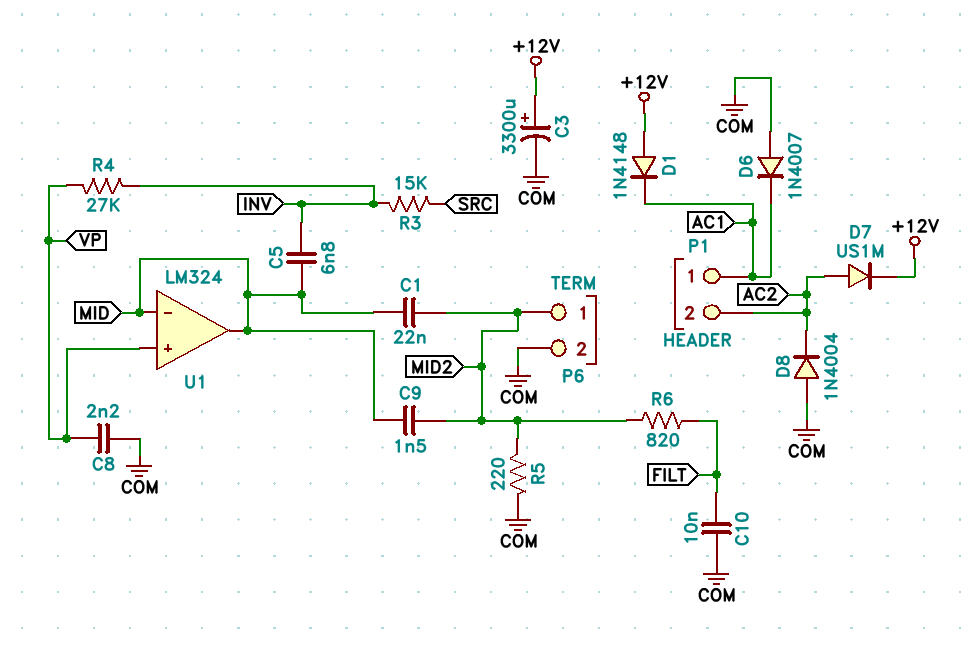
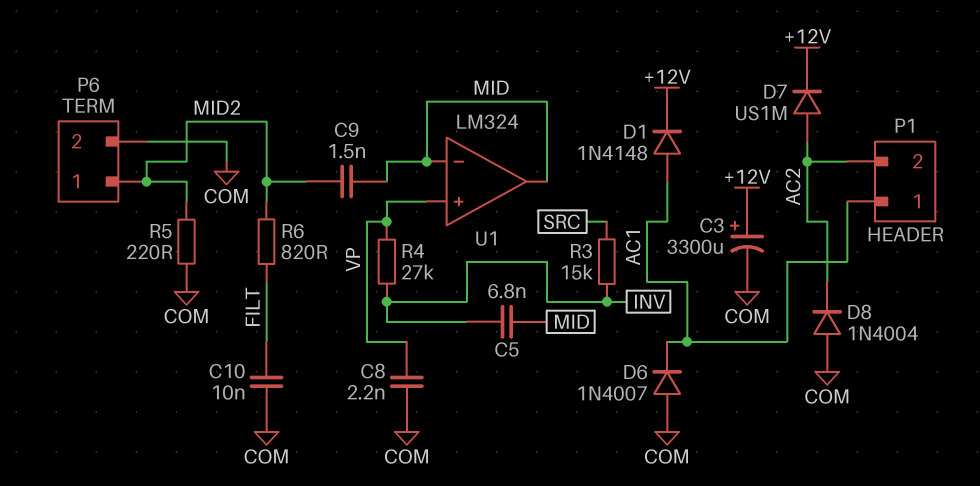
C1: 22nF (MID, MID2) -> none
D1: diode 1N4148 (A +12V, K AC1) -> diode 1N4148 (A AC1, K +12V)

